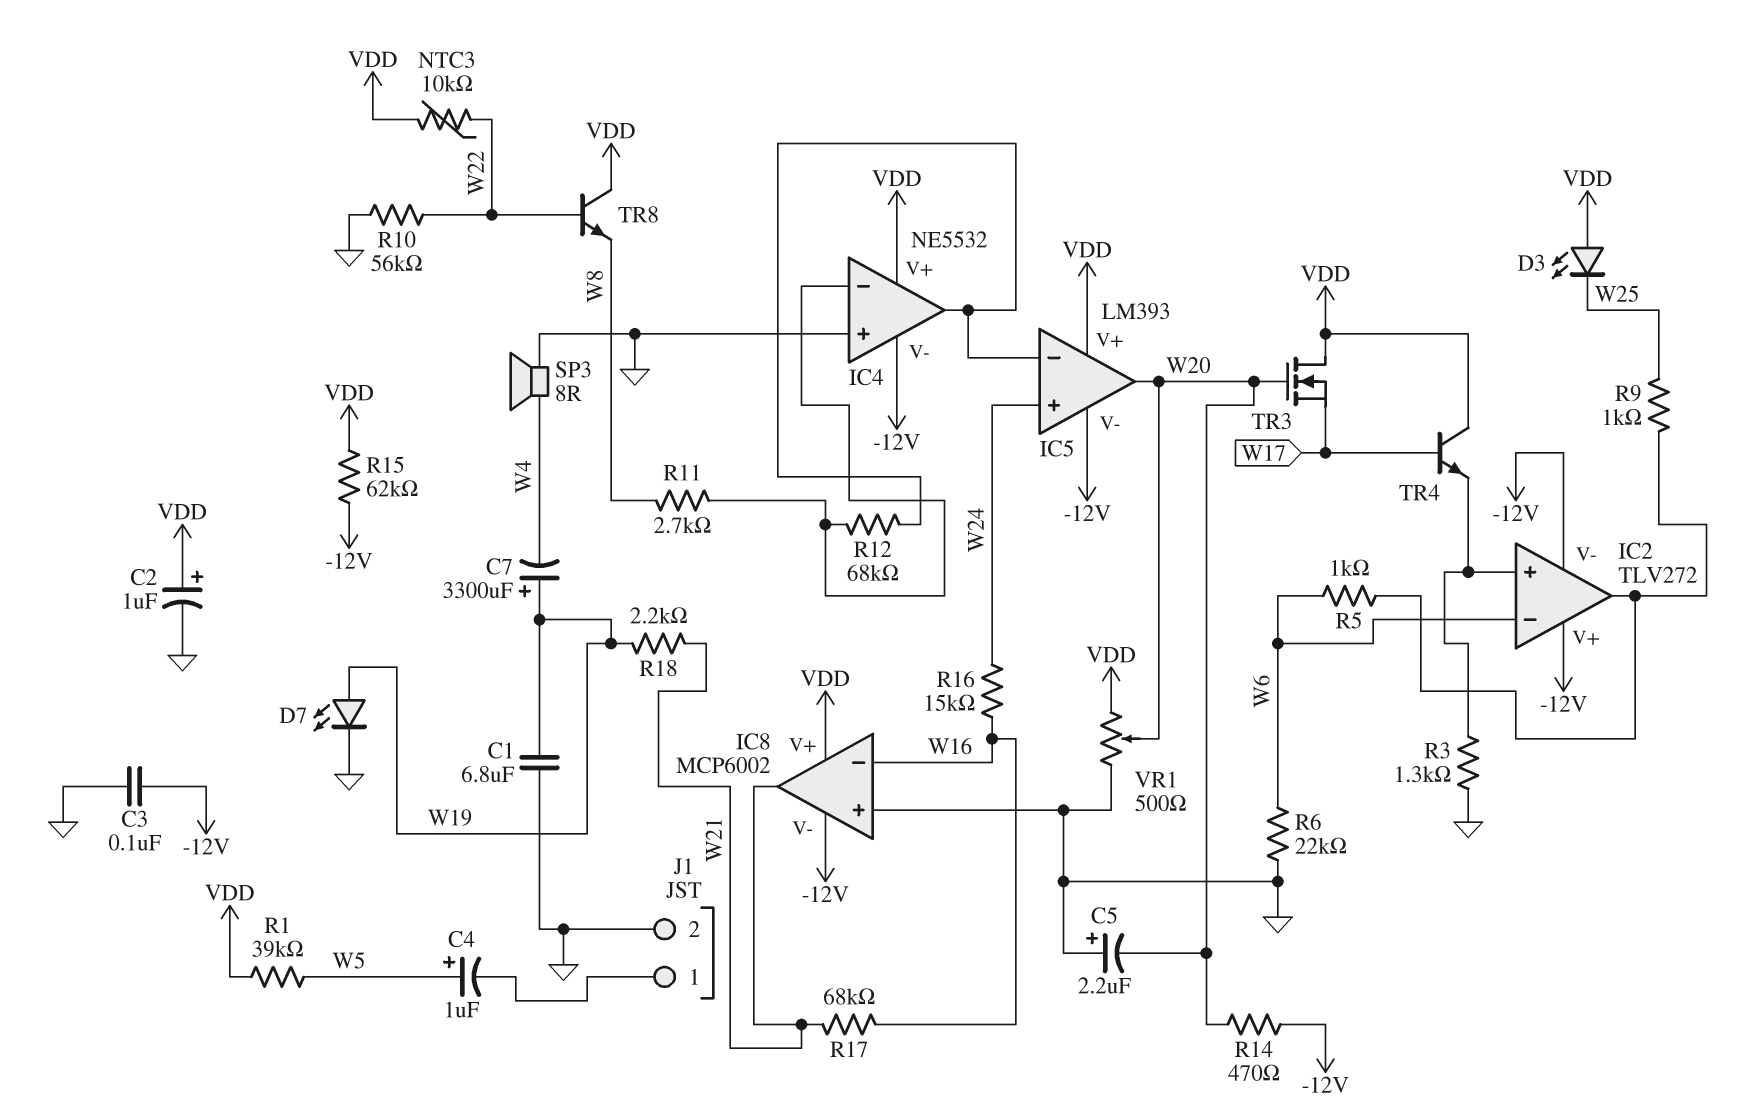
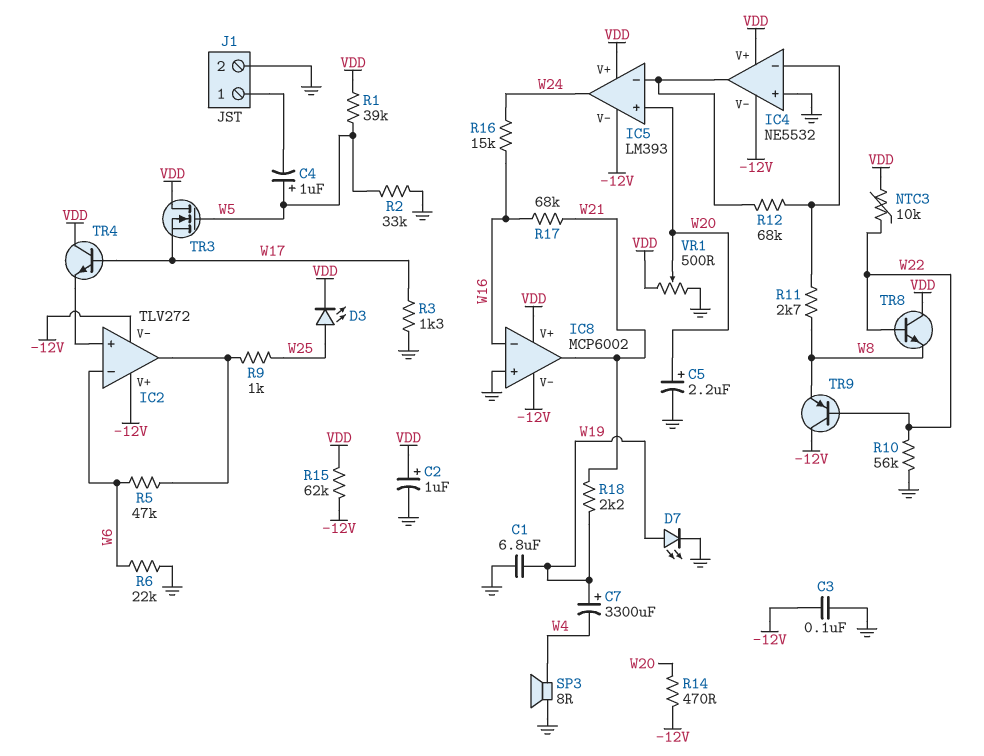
C5: 2.2uF (plus GND, minus W20) -> 2.2uF (plus W20, minus GND)
D3: LED (A VDD, K W25) -> LED (A W25, K VDD)
IC5 pin in+: W24 -> W20
IC5 pin out: W20 -> W24
R2: none -> 33k (GND, W5)
R3: 1.3k (GND, IC2/in+) -> 1.3k (GND, W17)
R5: 1k (IC2/out, W6) -> 47k (IC2/out, W6)
TR3: NMOS (G W20, D VDD, S W17) -> NMOS (G W5, D VDD, S W17)
TR9: none -> PNP (B W22, C -12V, E W8)

